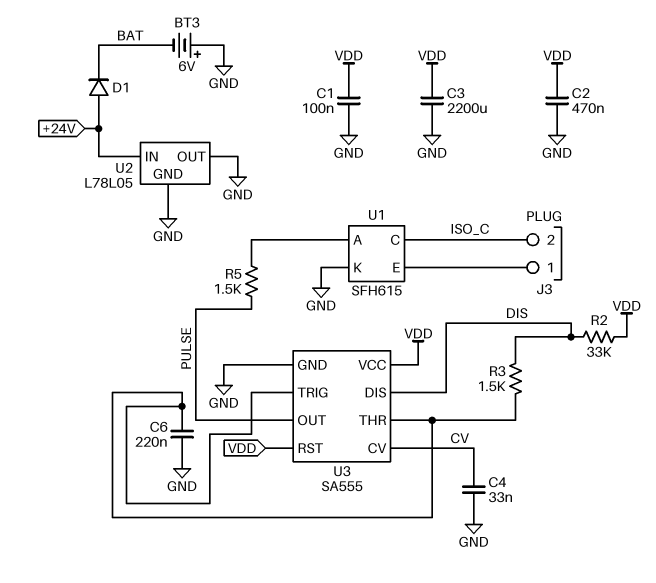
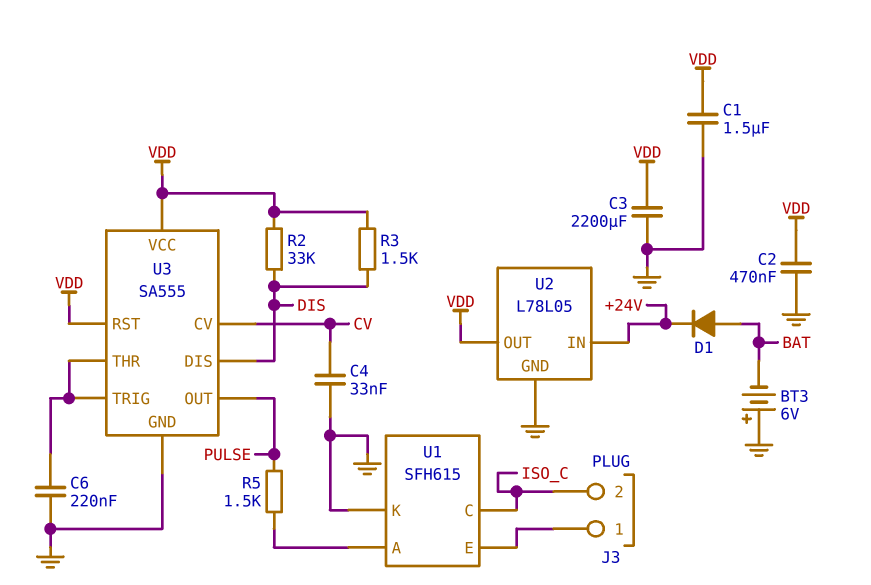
C1: 100nF (GND, VDD) -> 1.5uF (GND, VDD)
D1: diode (A +24V, K BAT) -> diode (A BAT, K +24V)
R3: 1.5k (DIS, U3/THR) -> 1.5k (DIS, VDD)
U2 pin OUT: GND -> VDD

